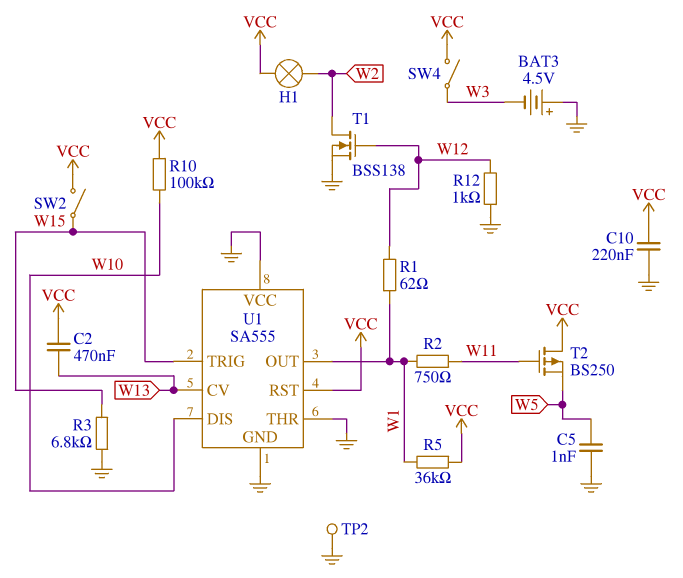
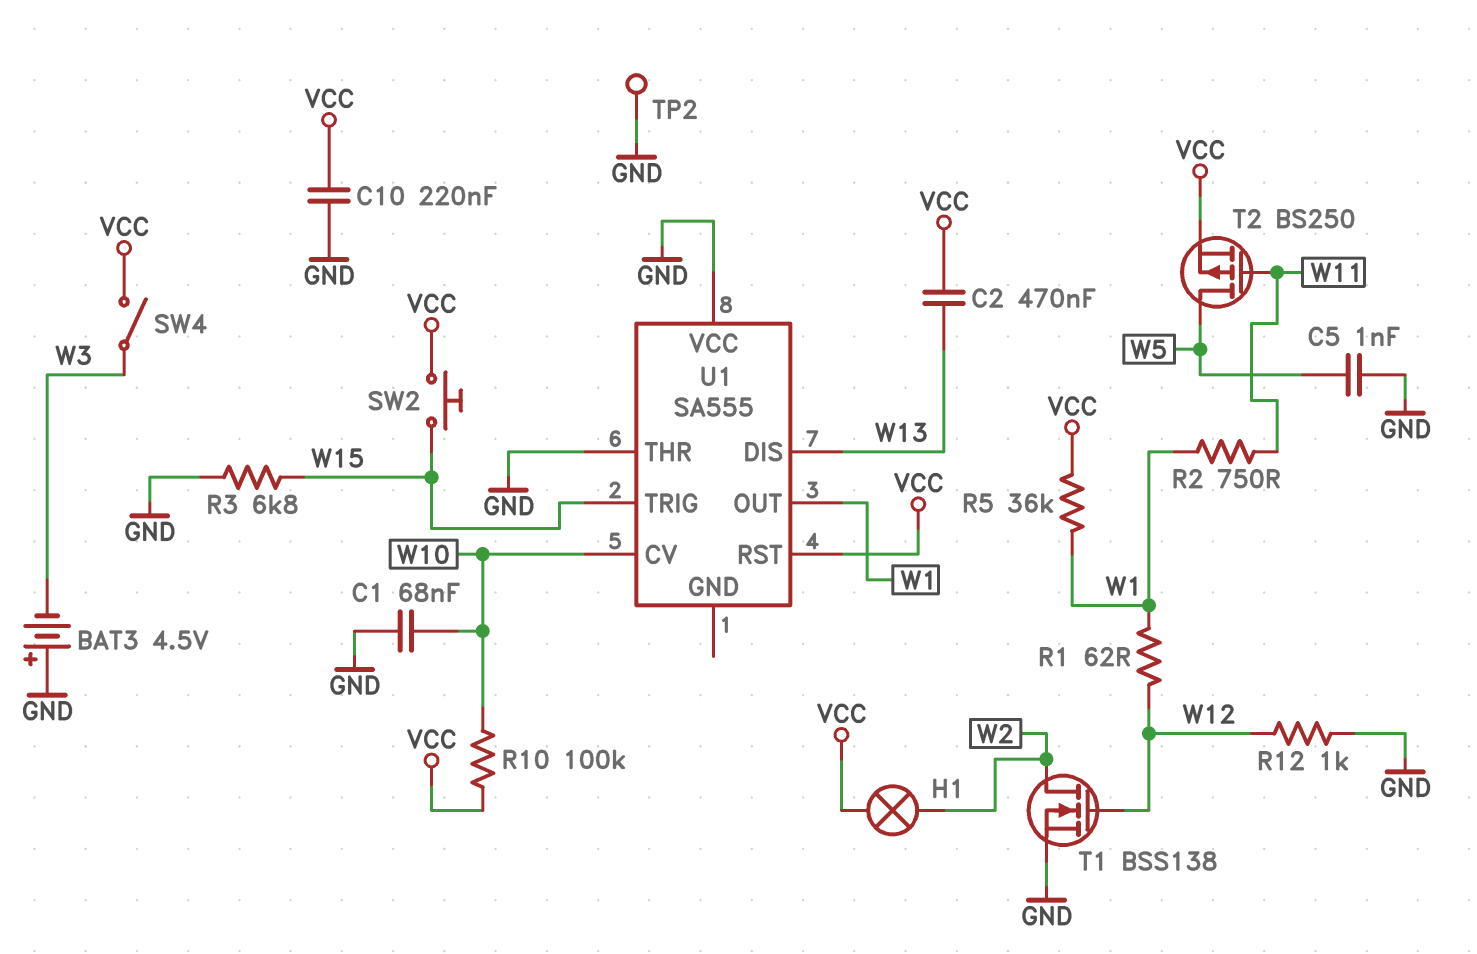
C1: none -> 68nF (GND, W10)
SW2: switch (VCC, W15) -> button (VCC, W15)
T2: PMOS BS250 (G W11, D VCC, S W5) -> PMOS BS250 (G W11, D W5, S VCC)
U1 pin CV: W13 -> W10
U1 pin DIS: W10 -> W13
U1 pin GND: GND -> none

